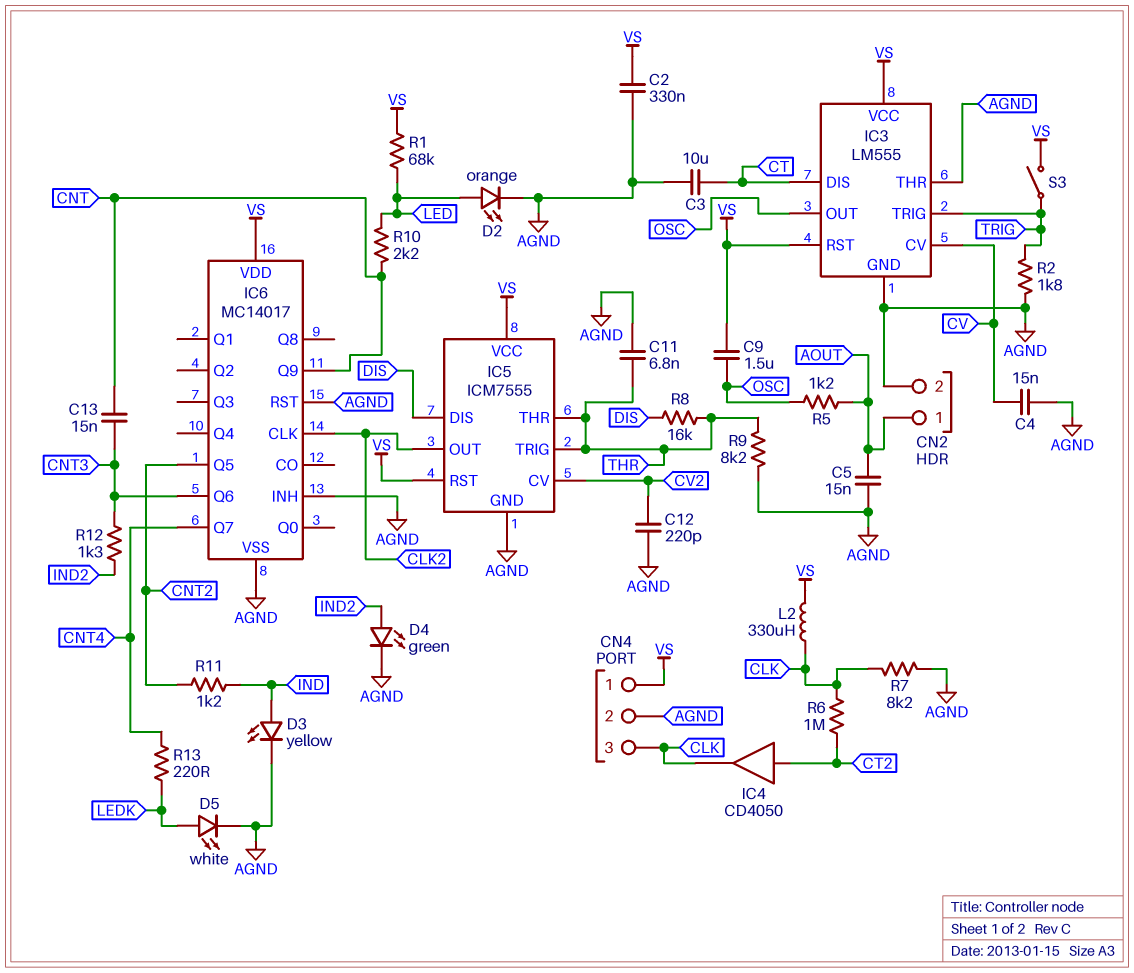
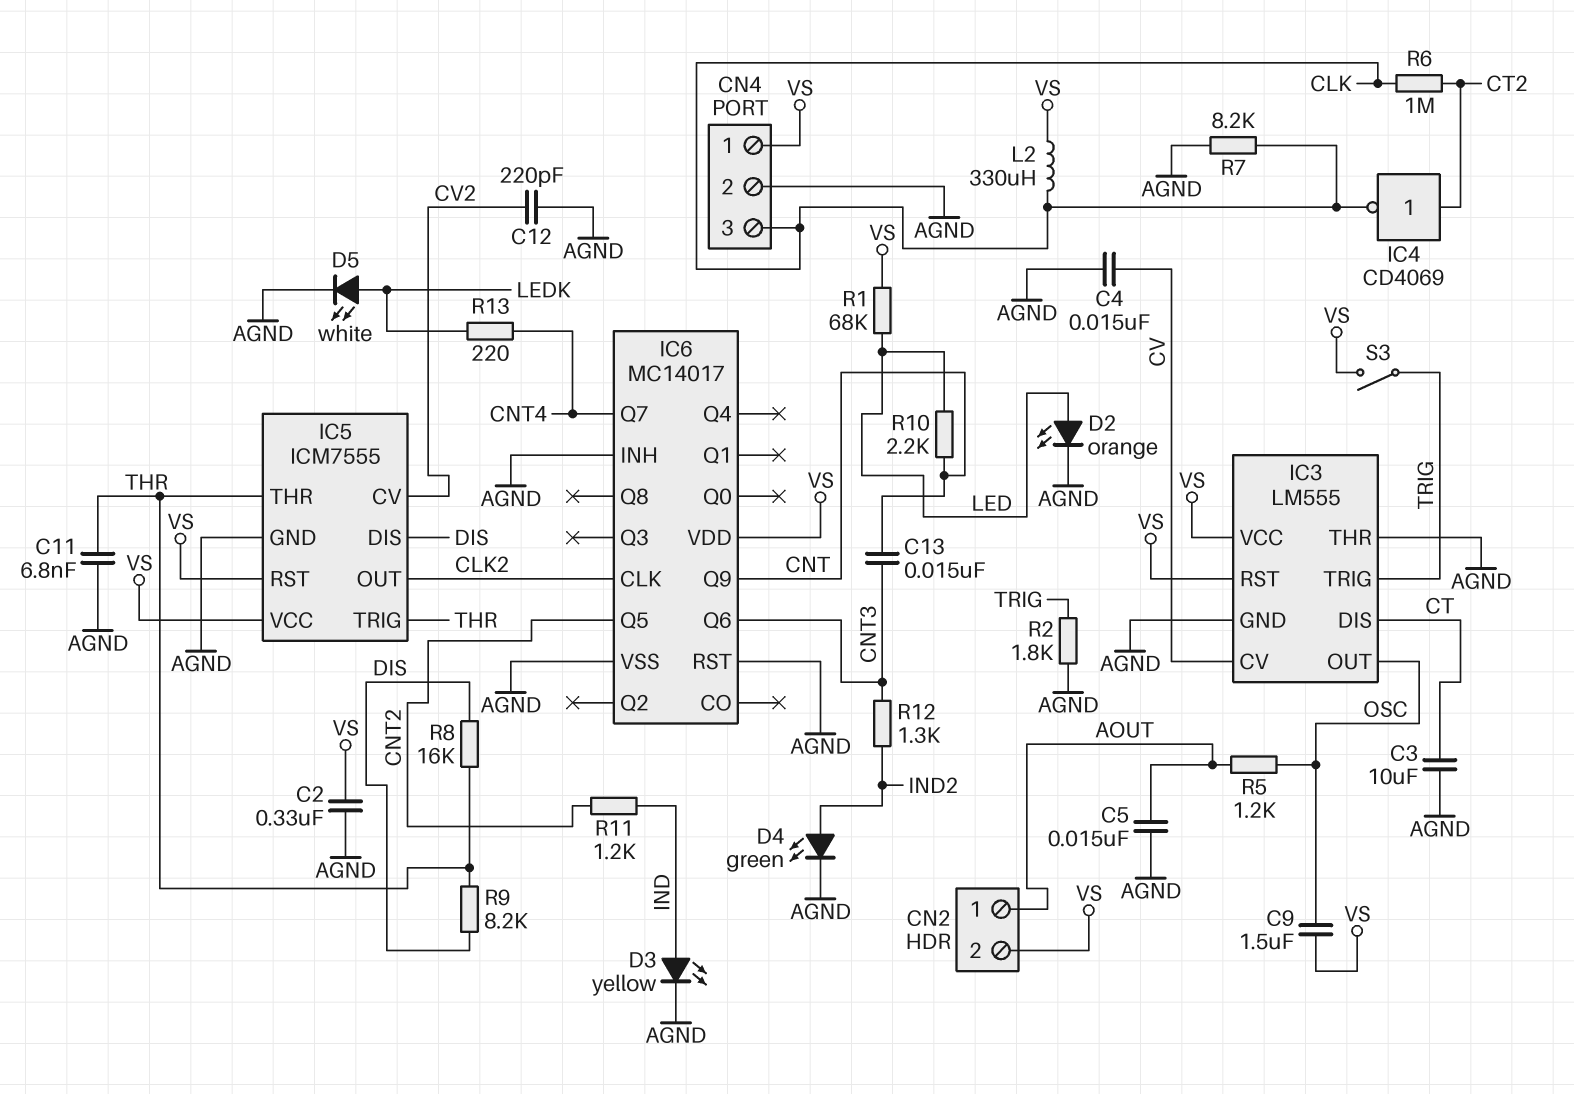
CN2 pin 2: AGND -> VS
IC4: buffer CD4050 (in CT2, out CLK) -> NOT CD4069 (in CT2, out CLK)
R9: 8.2k (AGND, THR) -> 8.2k (DIS, THR)

